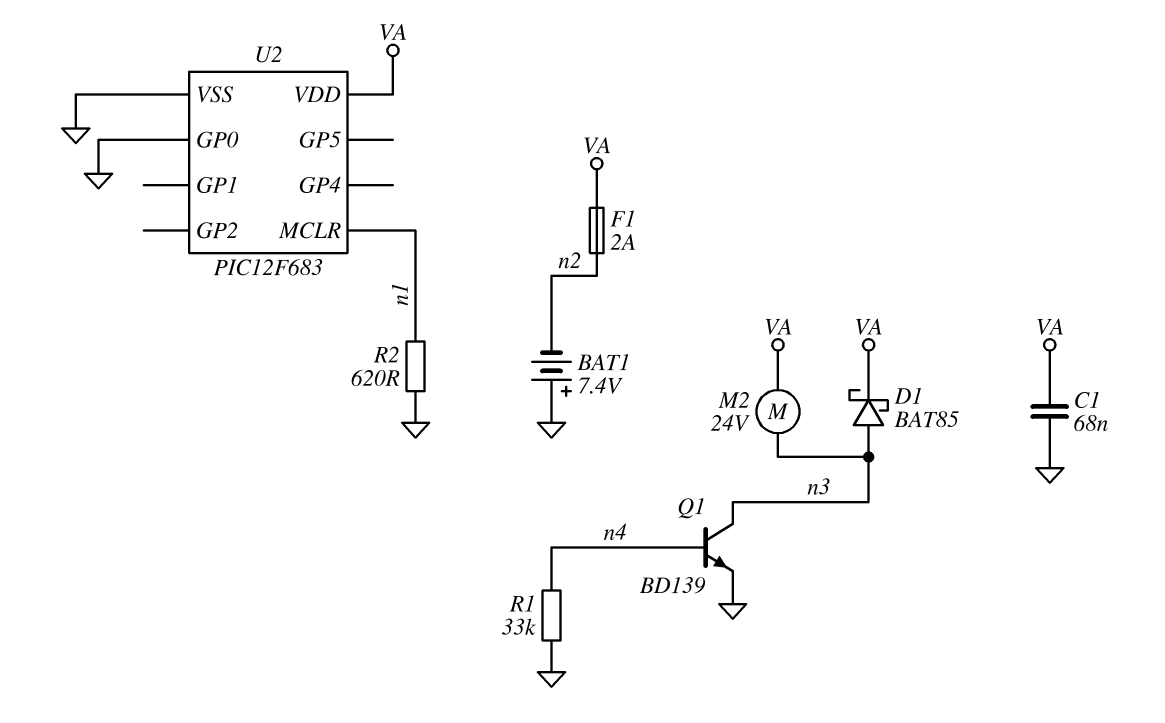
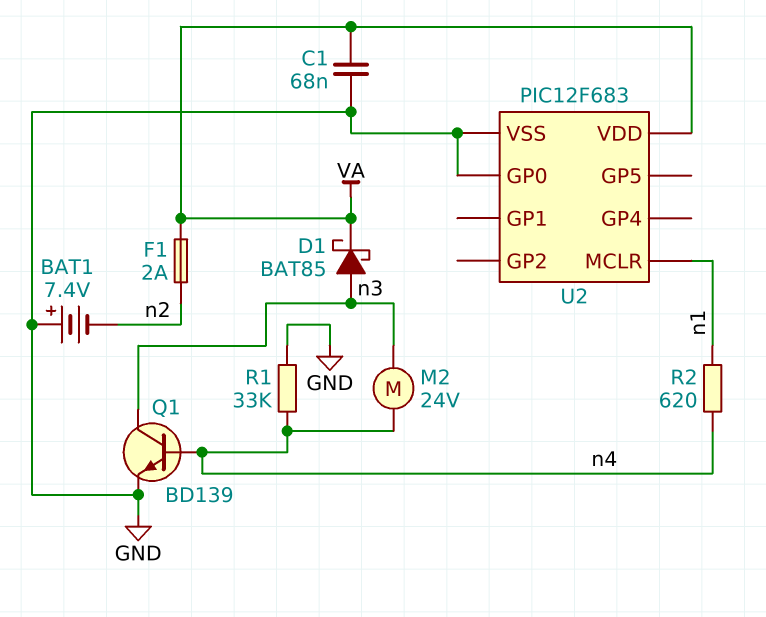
M2: motor 24V (VA, n3) -> motor 24V (n3, n4)
R2: 620 (GND, n1) -> 620 (n1, n4)

